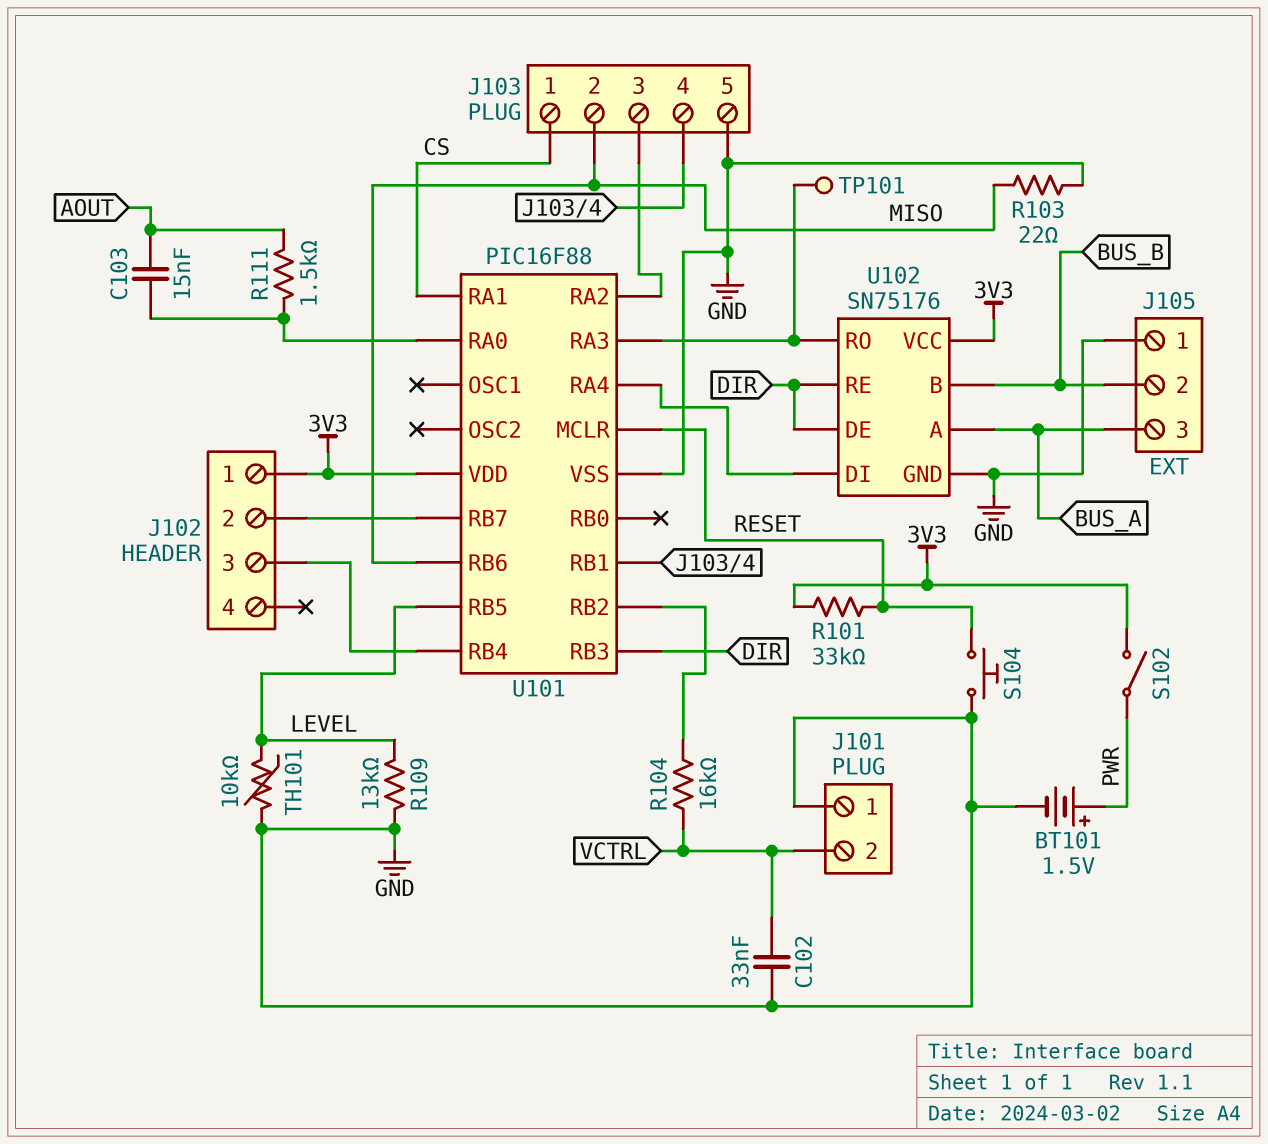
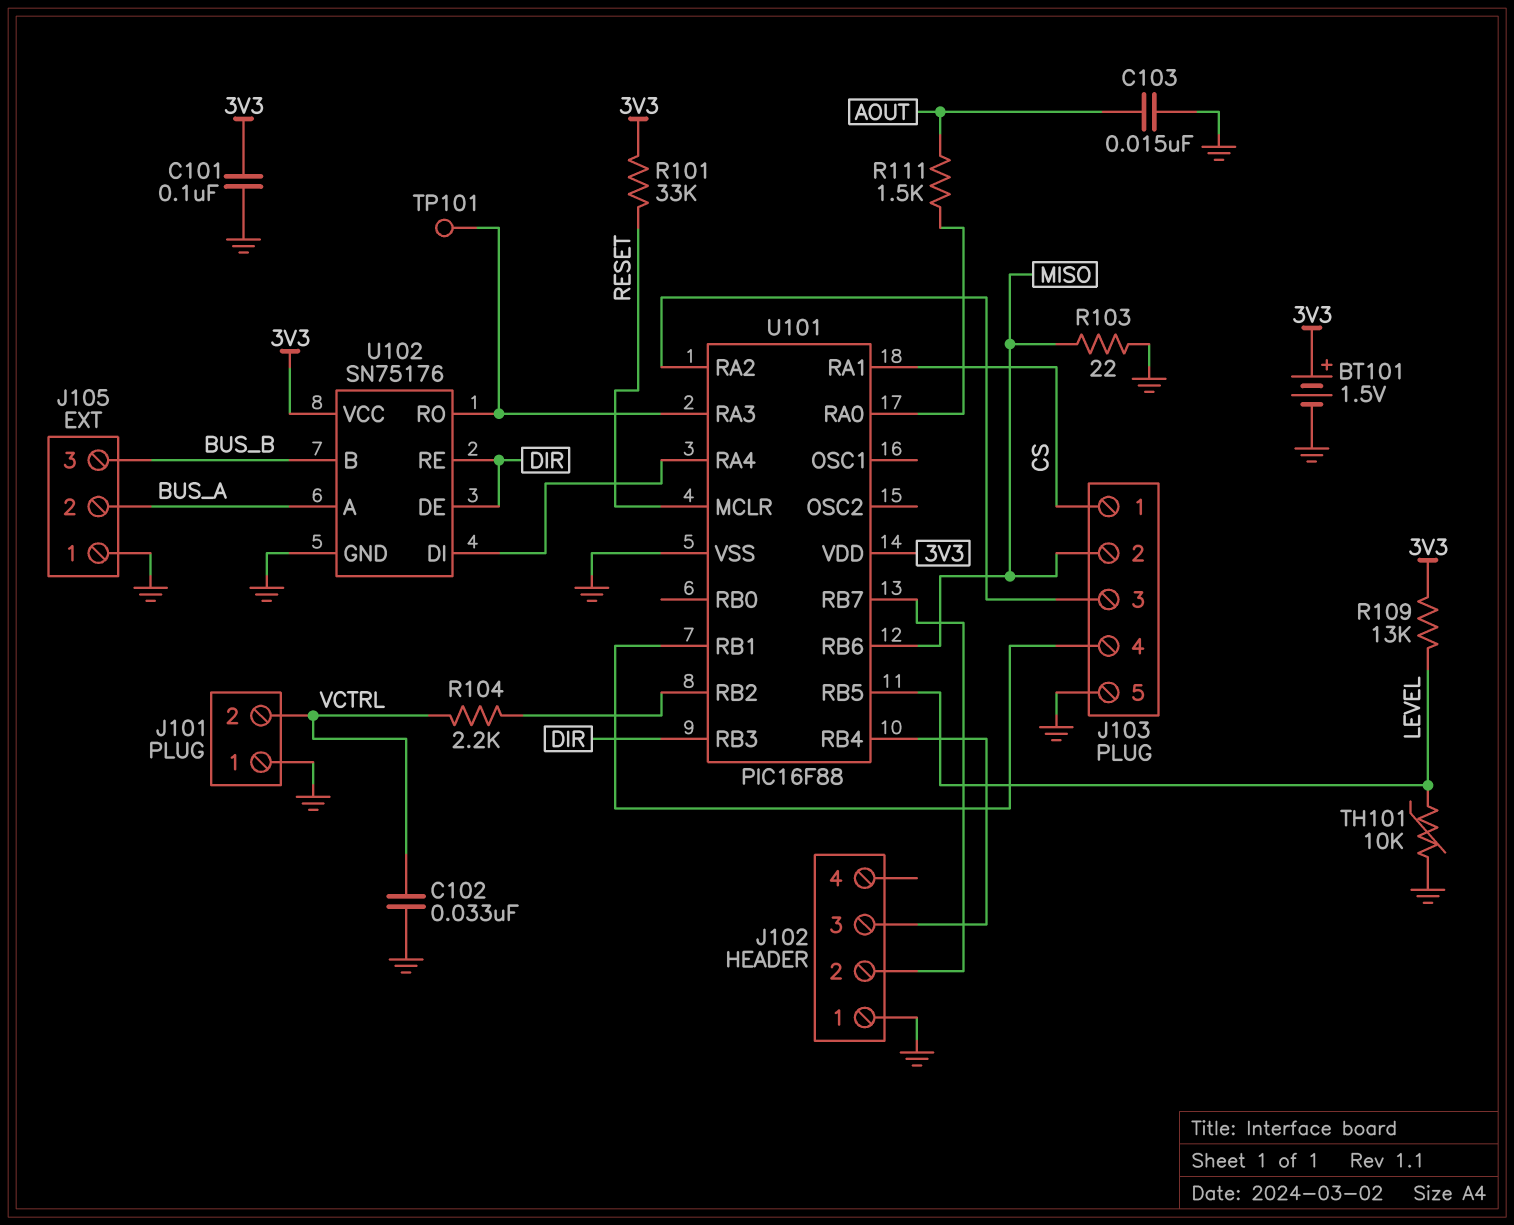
BT101: 1.5V (plus PWR, minus GND) -> 1.5V (plus 3V3, minus GND)
C101: none -> 100nF (3V3, GND)
C103: 15nF (AOUT, U101/RA0) -> 15nF (AOUT, GND)
J102 pin 1: 3V3 -> GND
J105 pin 2: BUS_B -> BUS_A
J105 pin 3: BUS_A -> BUS_B
R104: 16k (U101/RB2, VCTRL) -> 2.2k (U101/RB2, VCTRL)
R109: 13k (GND, LEVEL) -> 13k (3V3, LEVEL)
S102: switch (3V3, PWR) -> none
S104: button (GND, RESET) -> none

